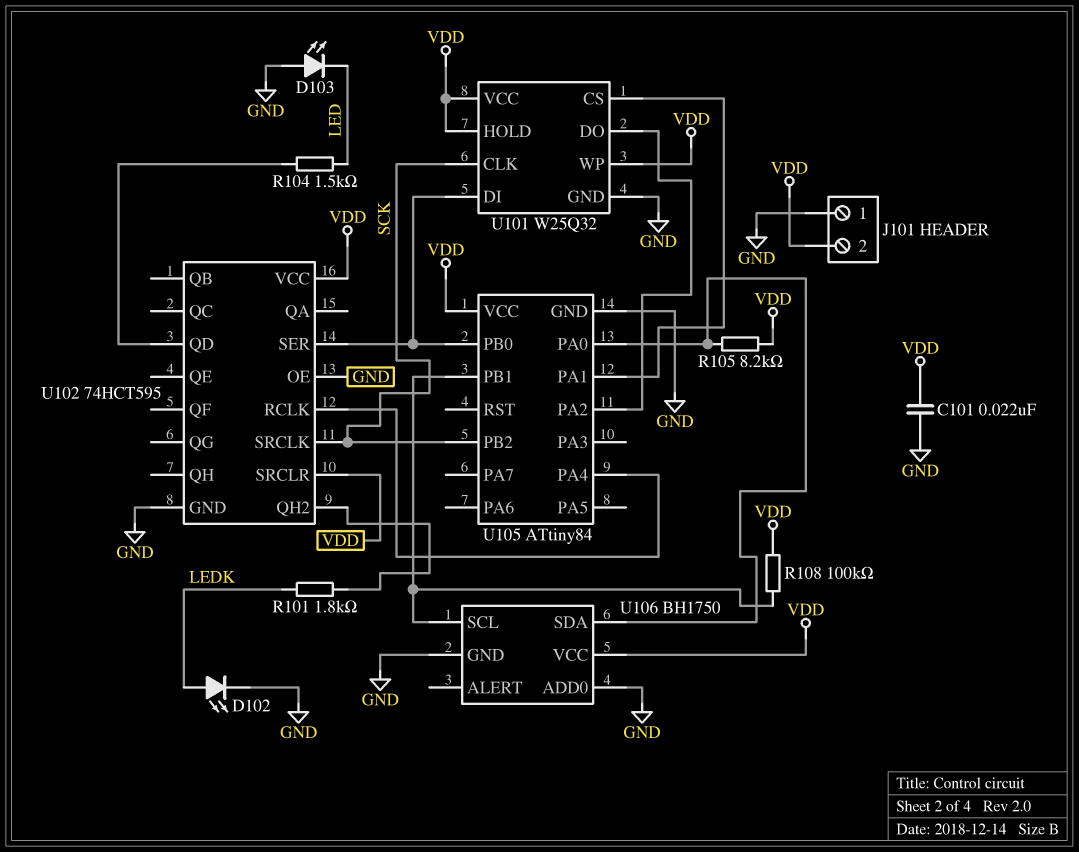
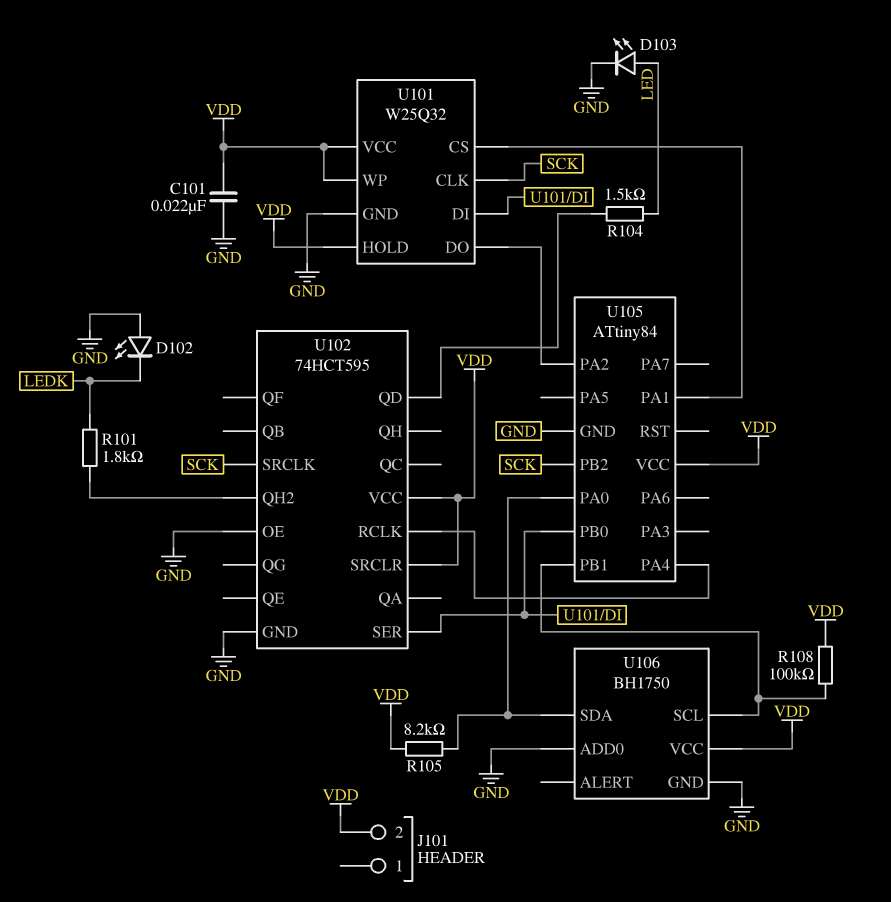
D102: LED (A LEDK, K GND) -> LED (A GND, K LEDK)
D103: LED (A GND, K LED) -> LED (A LED, K GND)
J101 pin 1: GND -> none

